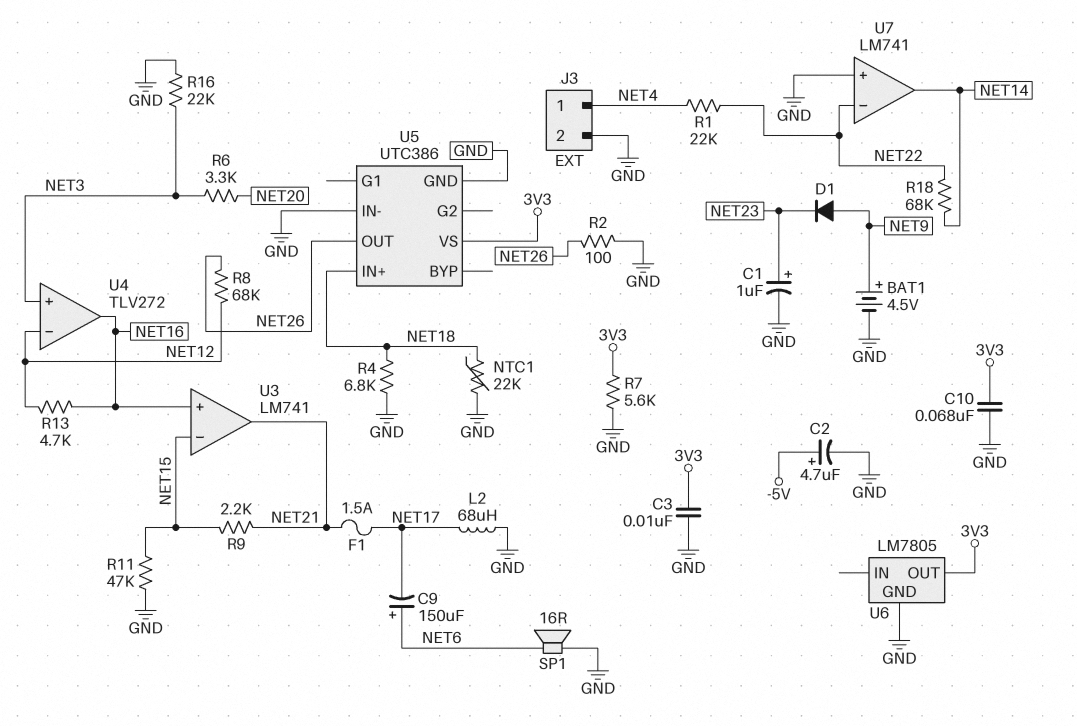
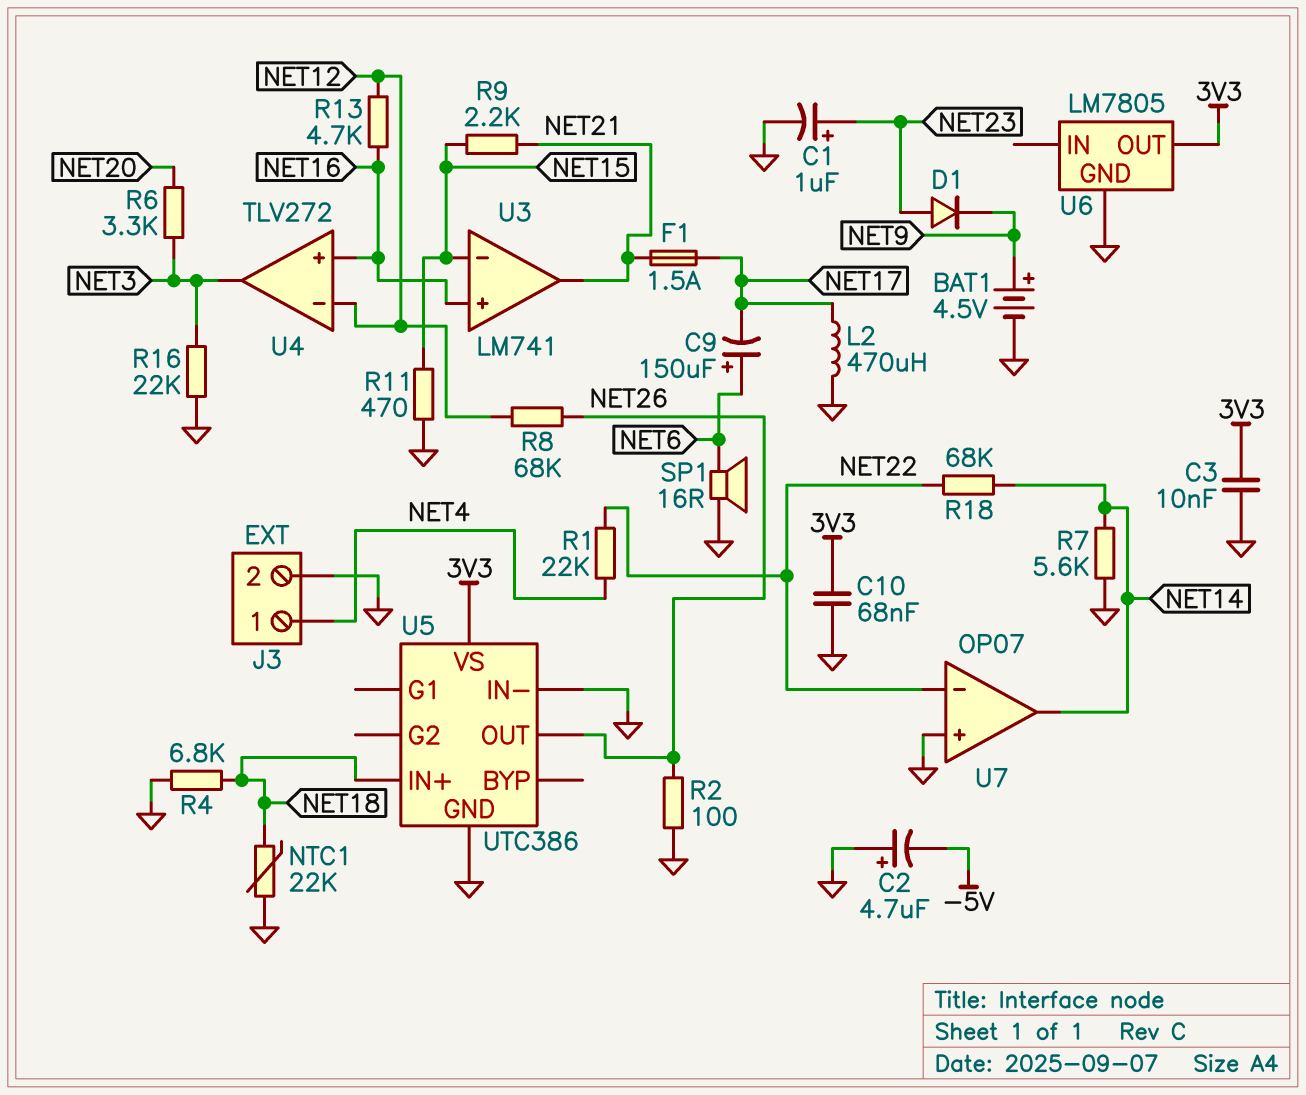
C2: 4.7uF (plus -5V, minus GND) -> 4.7uF (plus GND, minus -5V)
D1: diode (A NET9, K NET23) -> diode (A NET23, K NET9)
L2: 68uH (GND, NET17) -> 470uH (GND, NET17)
R7: 5.6k (3V3, GND) -> 5.6k (GND, NET14)
R11: 47k (GND, NET15) -> 470 (GND, NET15)
U4 pin in+: NET3 -> NET16
U4 pin out: NET16 -> NET3
U7: LM741 -> OP07

